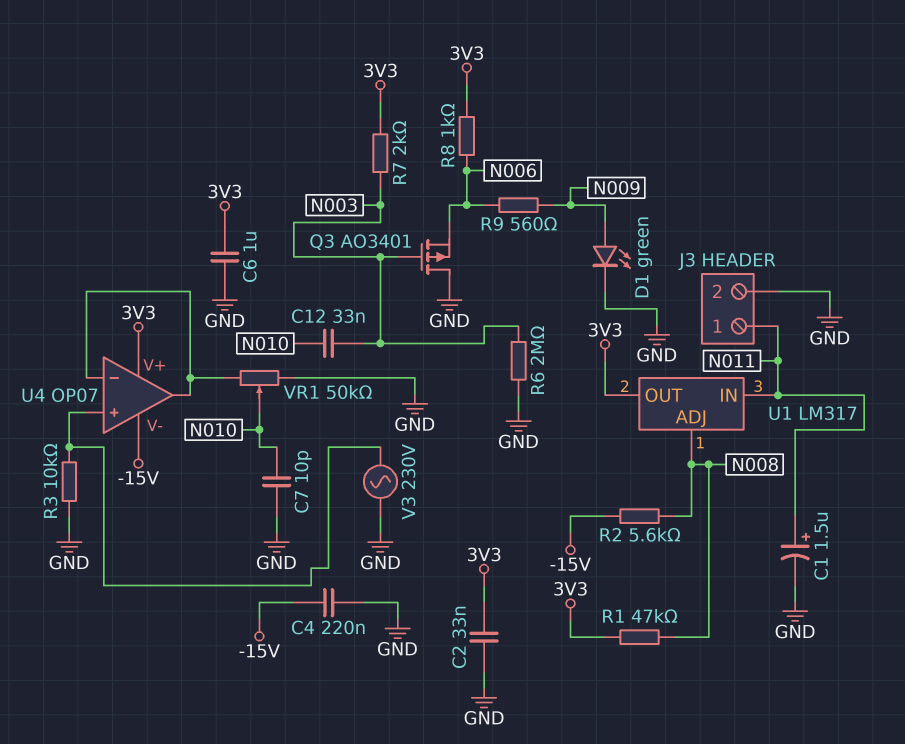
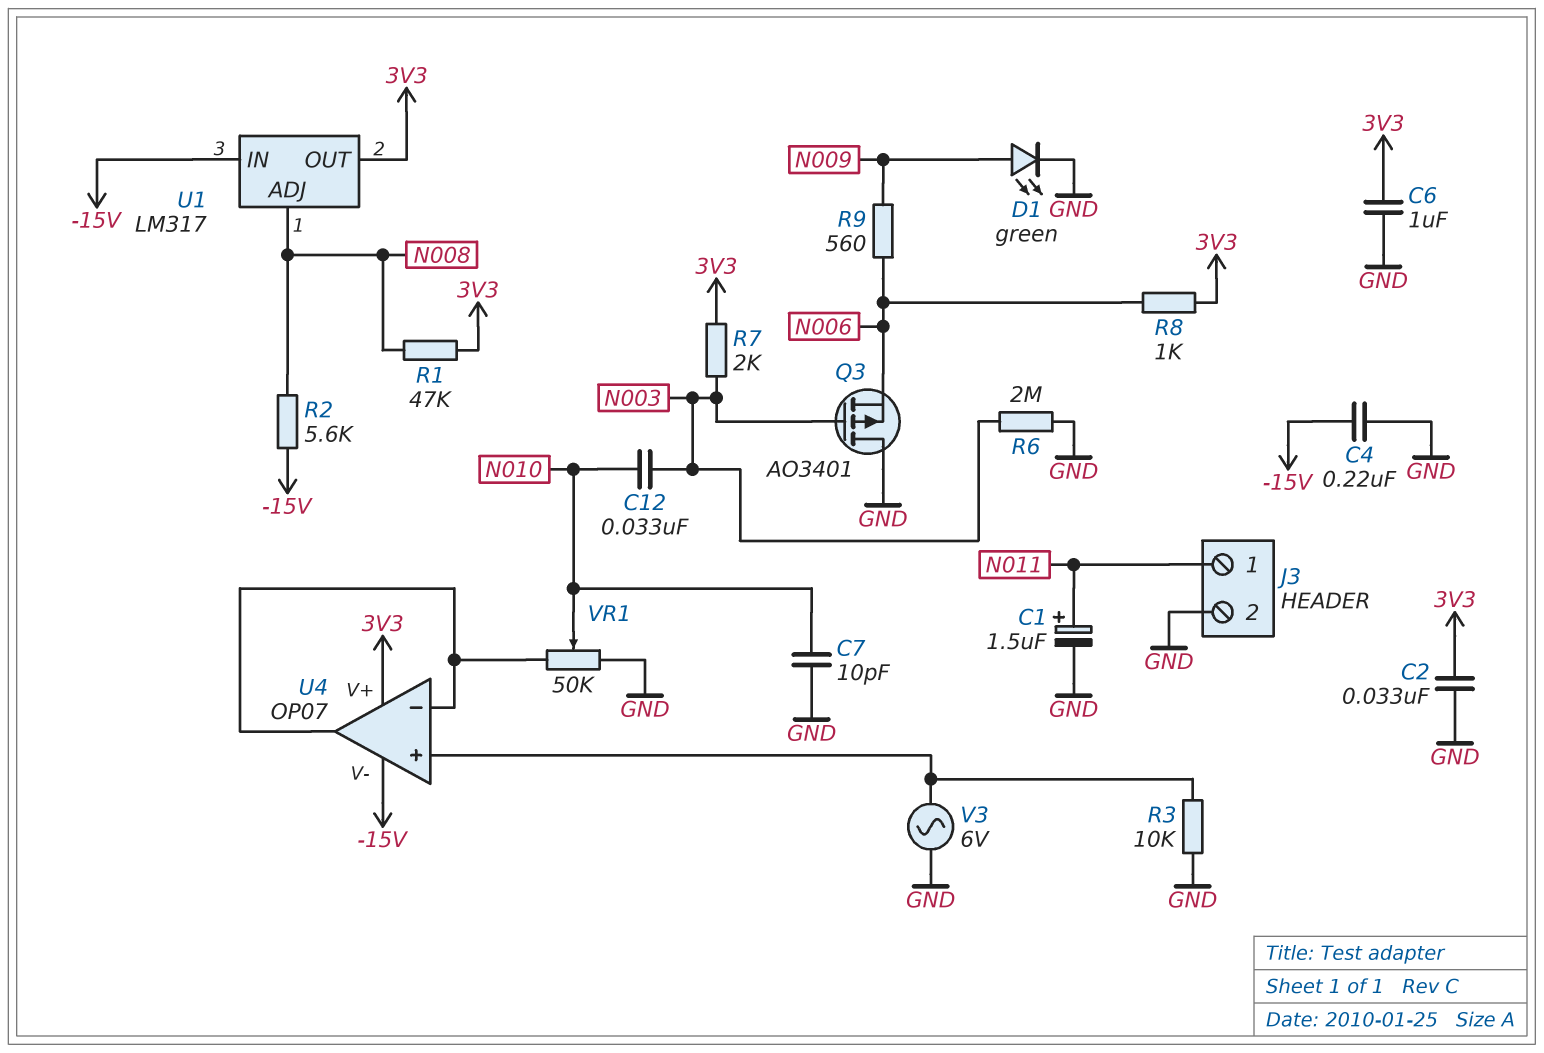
U1 pin IN: N011 -> -15V
V3: AC 230V (GND, U4/in+) -> AC 6V (GND, U4/in+)

